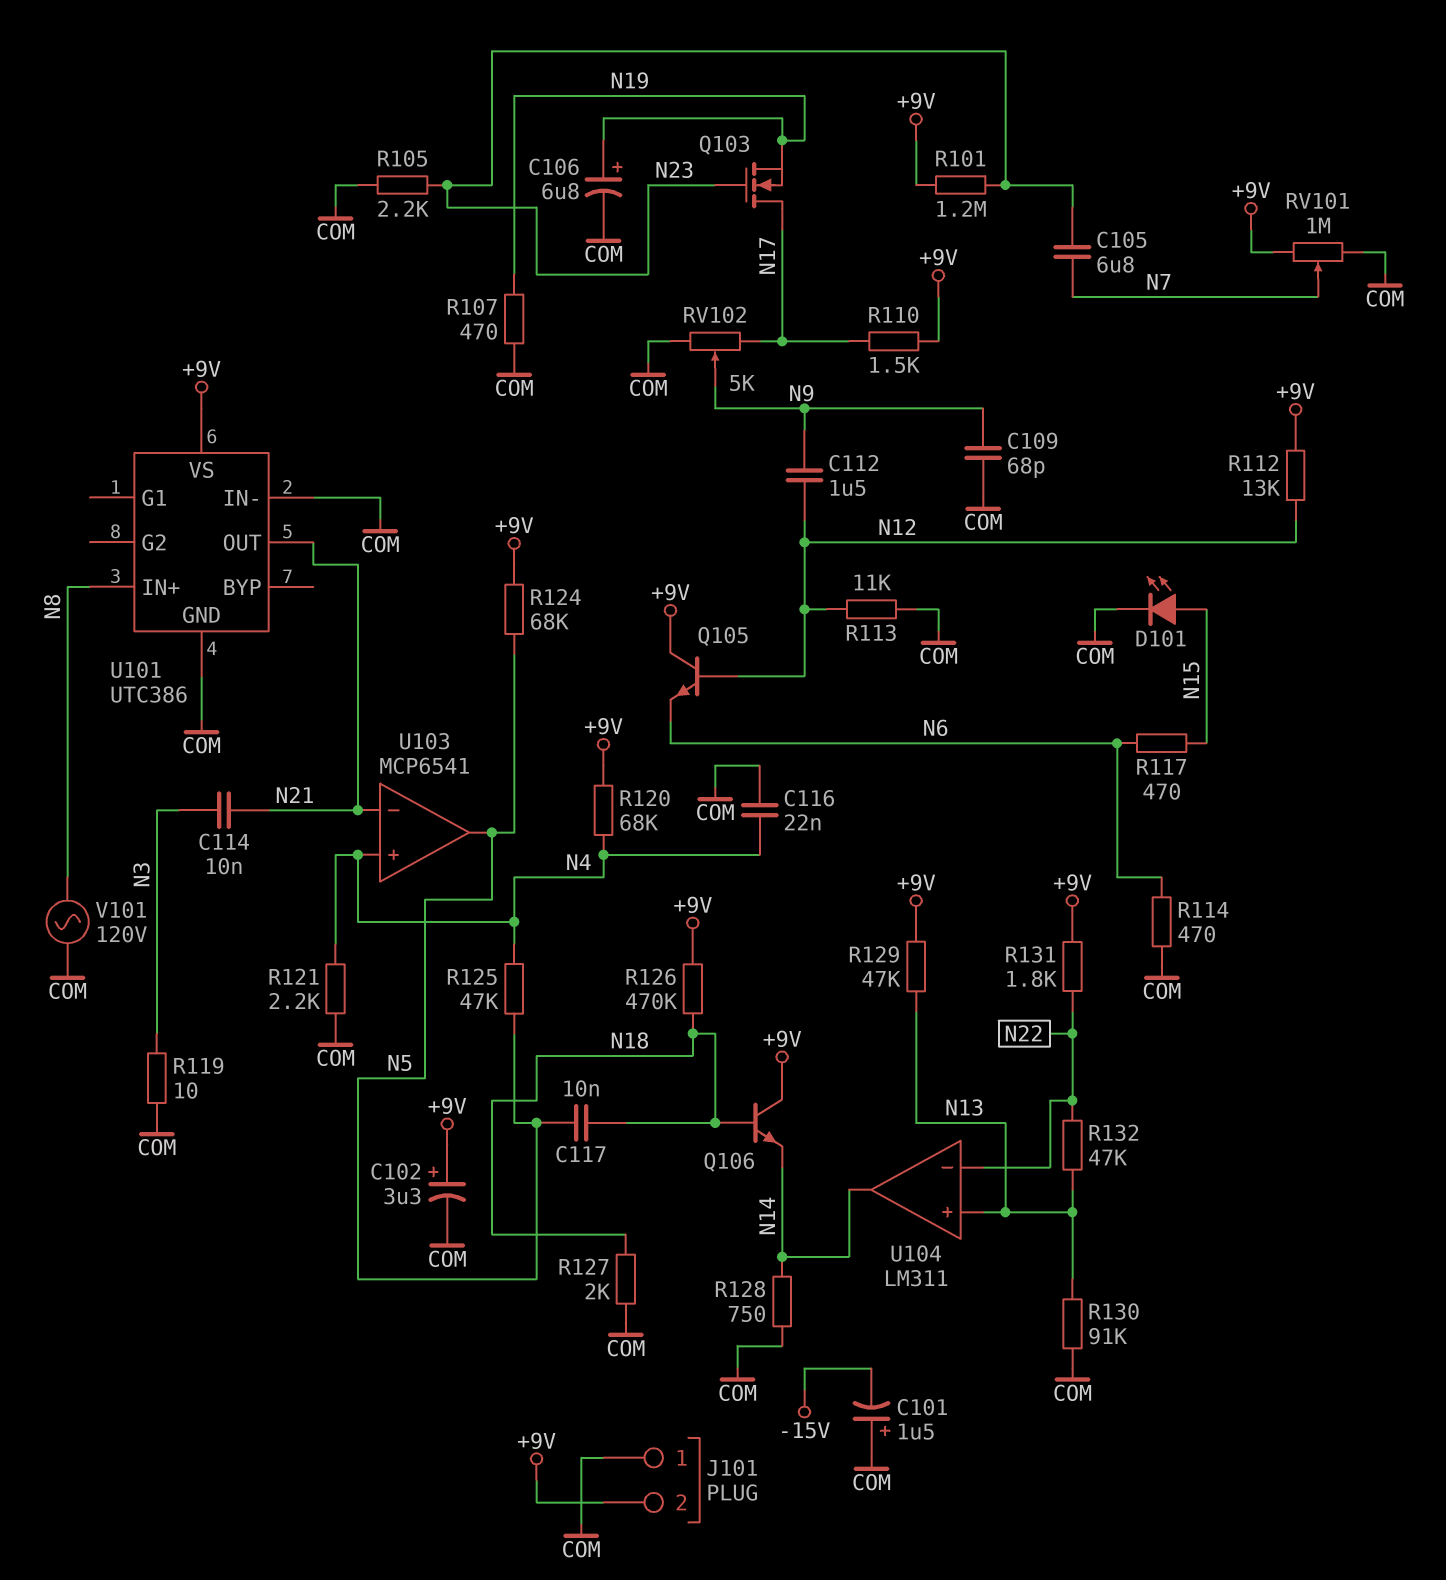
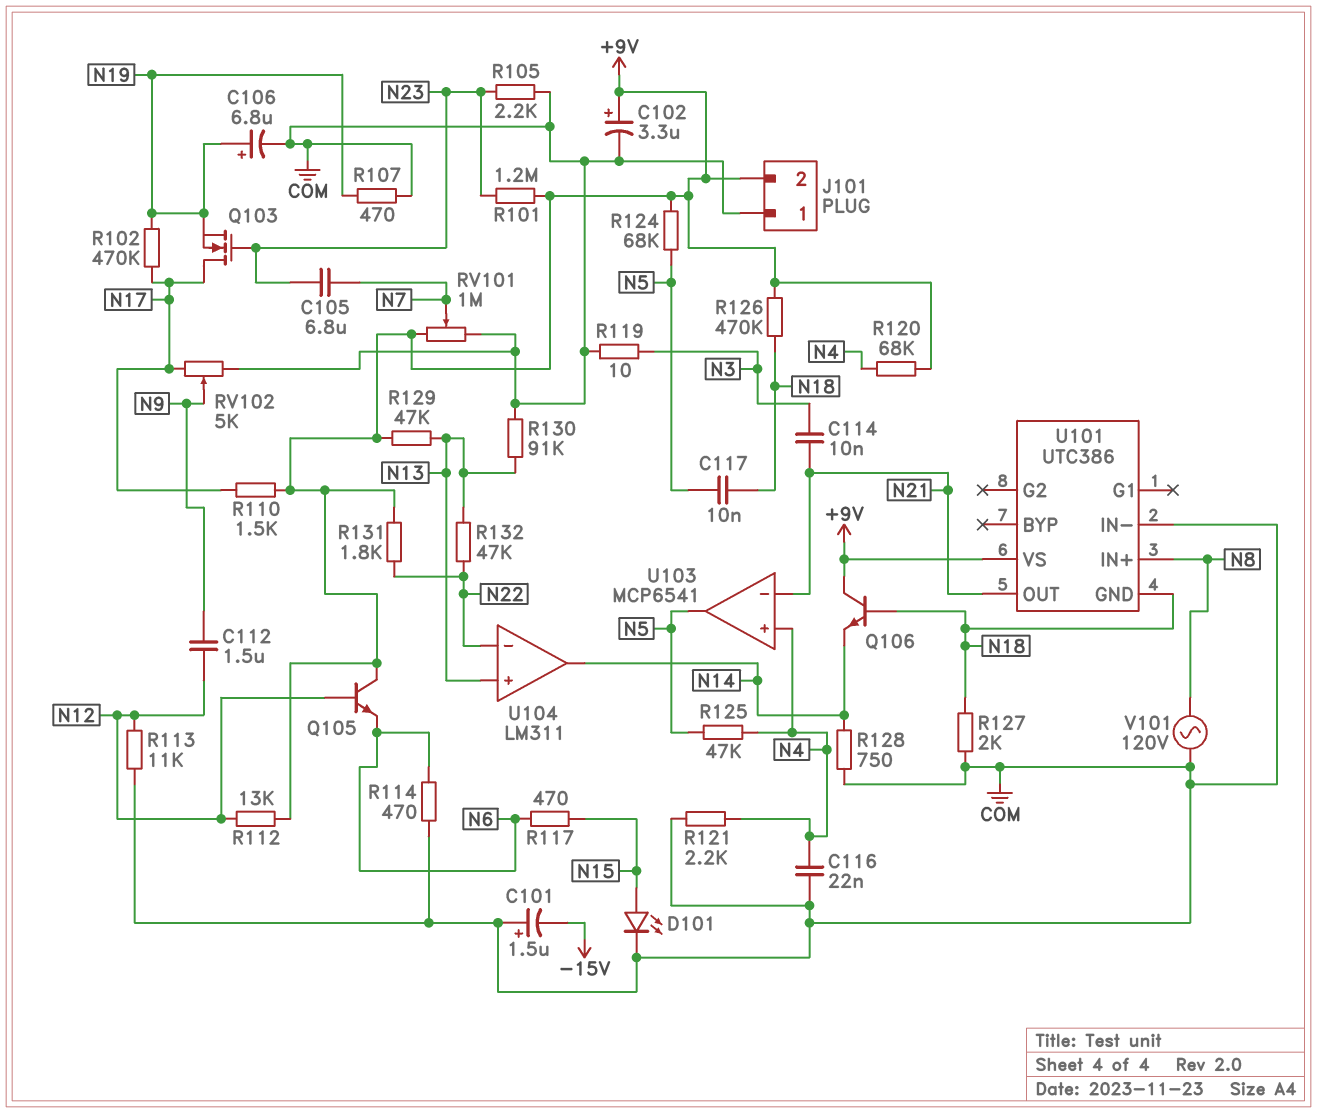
C109: 68pF (COM, N9) -> none
R102: none -> 470k (N17, N19)
U101 pin GND: COM -> N18

